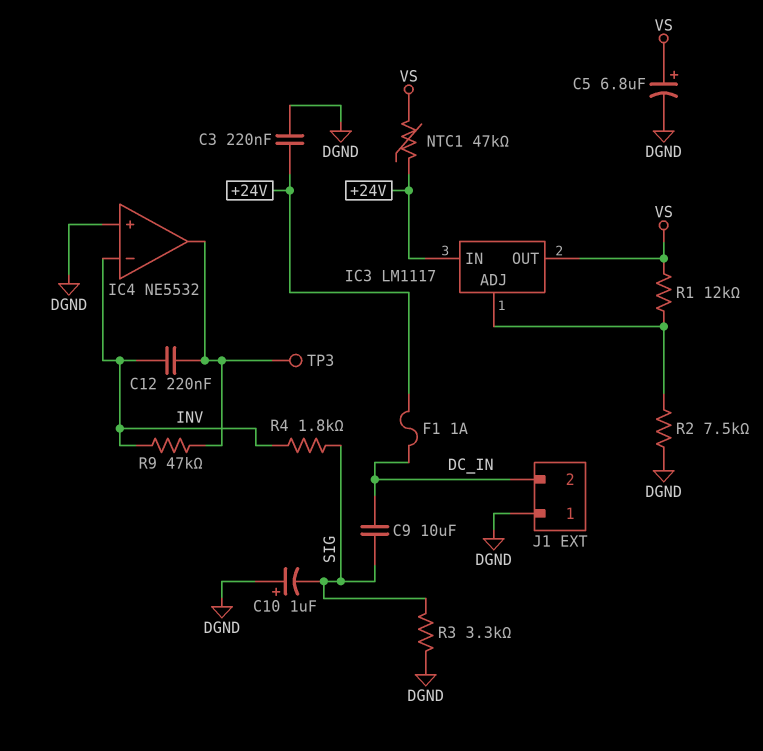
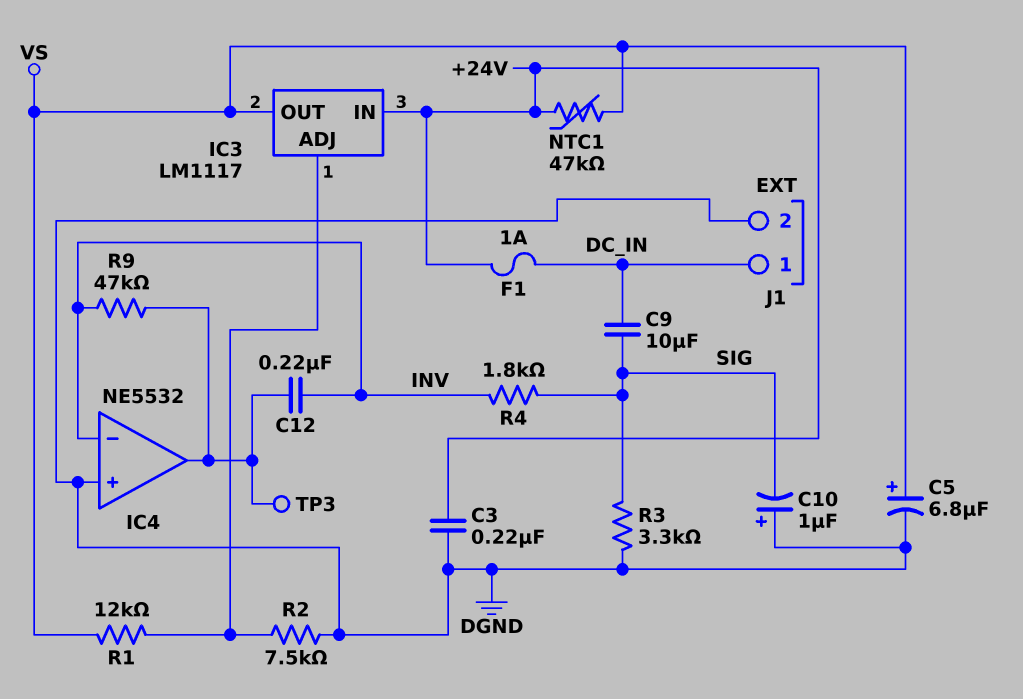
J1 pin 1: DGND -> DC_IN
J1 pin 2: DC_IN -> DGND

